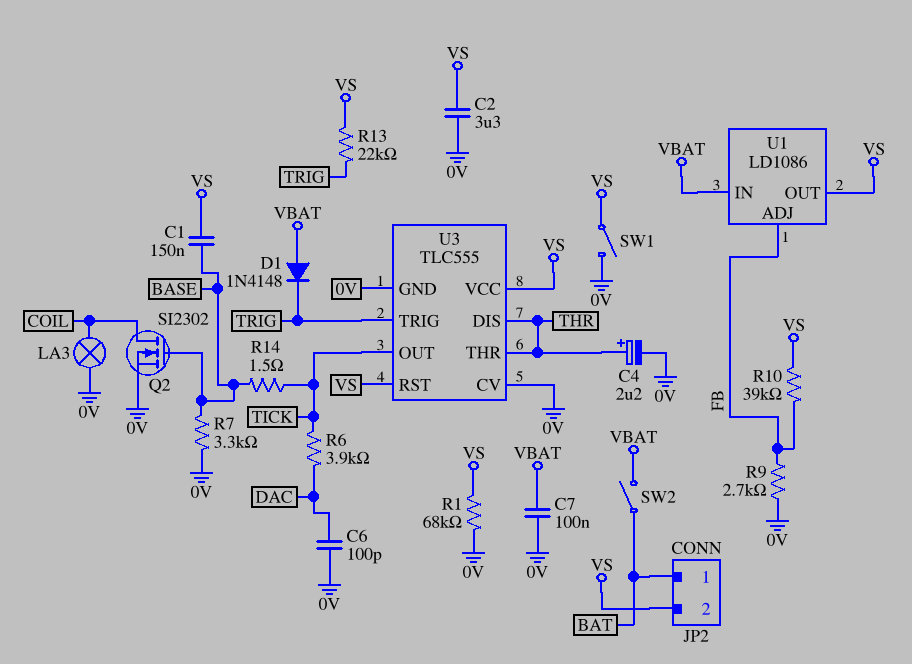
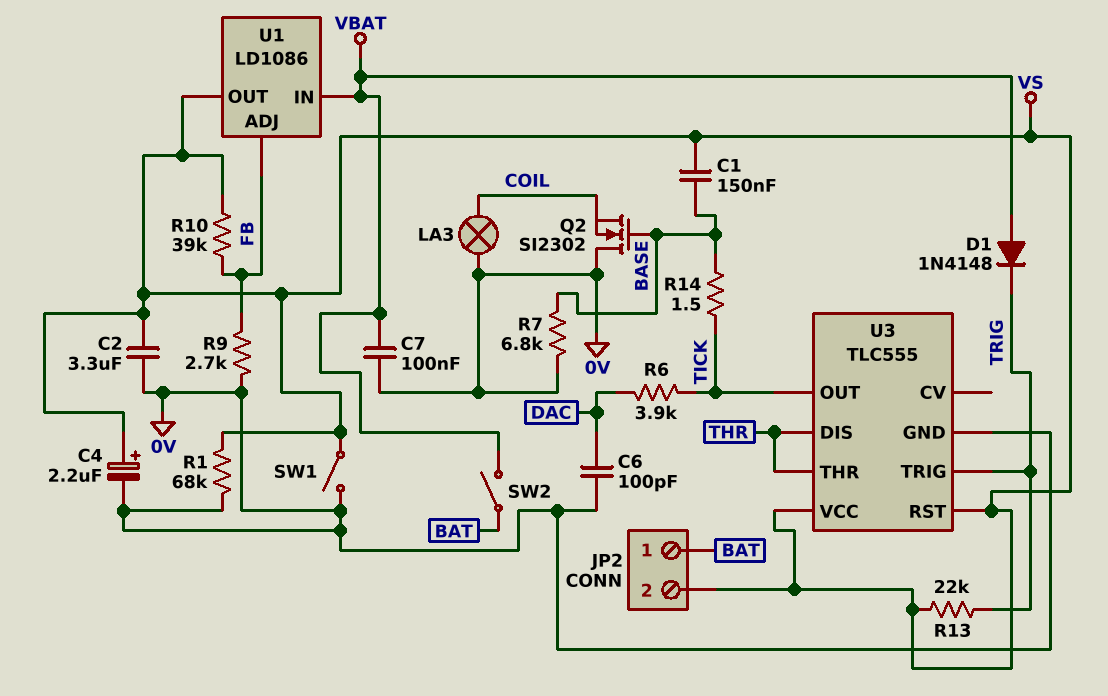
C4: 2.2uF (plus THR, minus 0V) -> 2.2uF (plus VS, minus 0V)
Q2: NMOS SI2302 (G BASE, D COIL, S 0V) -> NMOS SI2302 (G BASE, D 0V, S COIL)
R7: 3.3k (0V, BASE) -> 6.8k (0V, BASE)
U3 pin CV: 0V -> none

